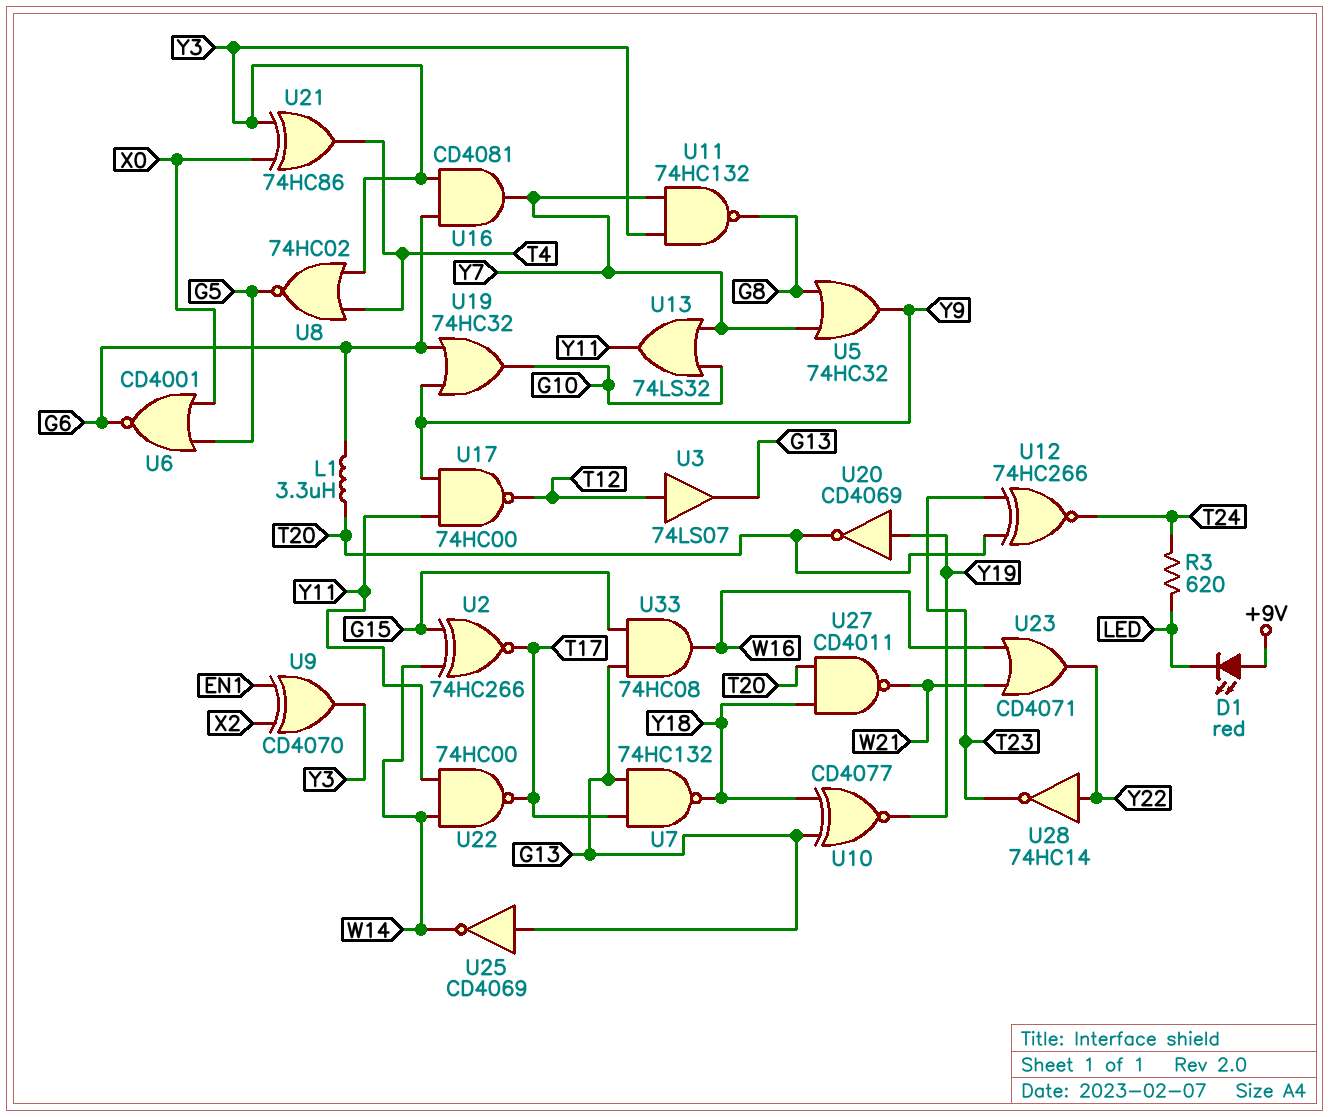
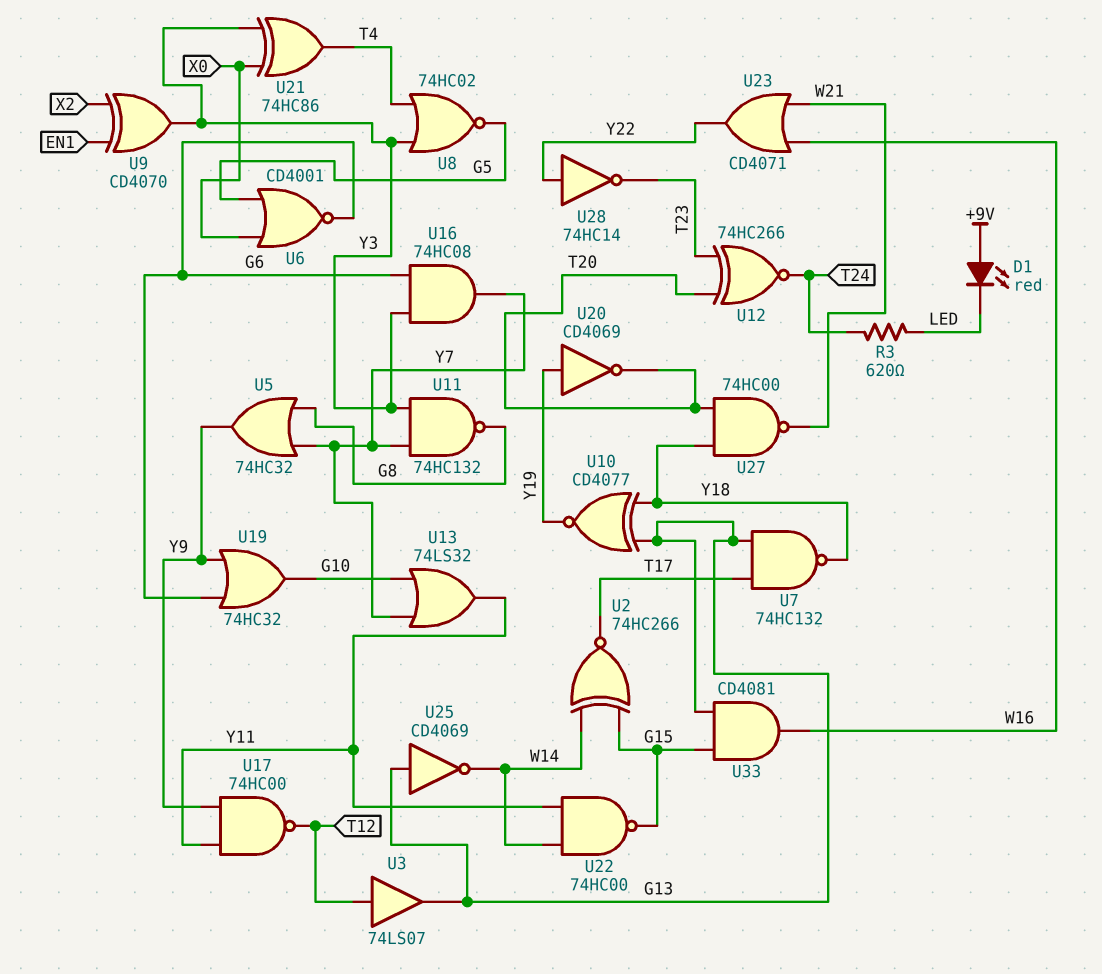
L1: 3.3uH (G6, T20) -> none
U16: AND CD4081 (in G6, in Y3, out Y7) -> AND 74HC08 (in G6, in Y3, out Y7)
U22: NAND 74HC00 (in W14, in Y11, out T17) -> NAND 74HC00 (in W14, in Y11, out G15)
U27: NAND CD4011 (in T20, in Y18, out W21) -> NAND 74HC00 (in T20, in Y18, out W21)
U33: AND 74HC08 (in G13, in G15, out W16) -> AND CD4081 (in G13, in G15, out W16)

